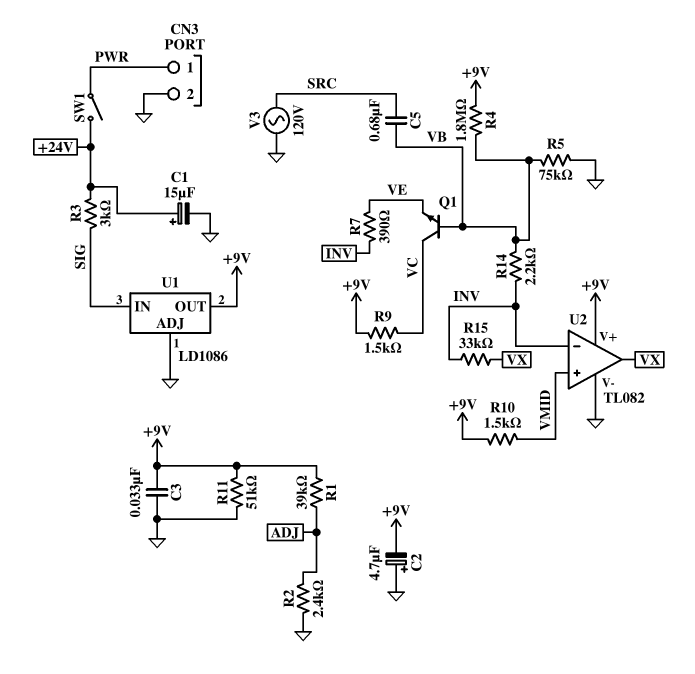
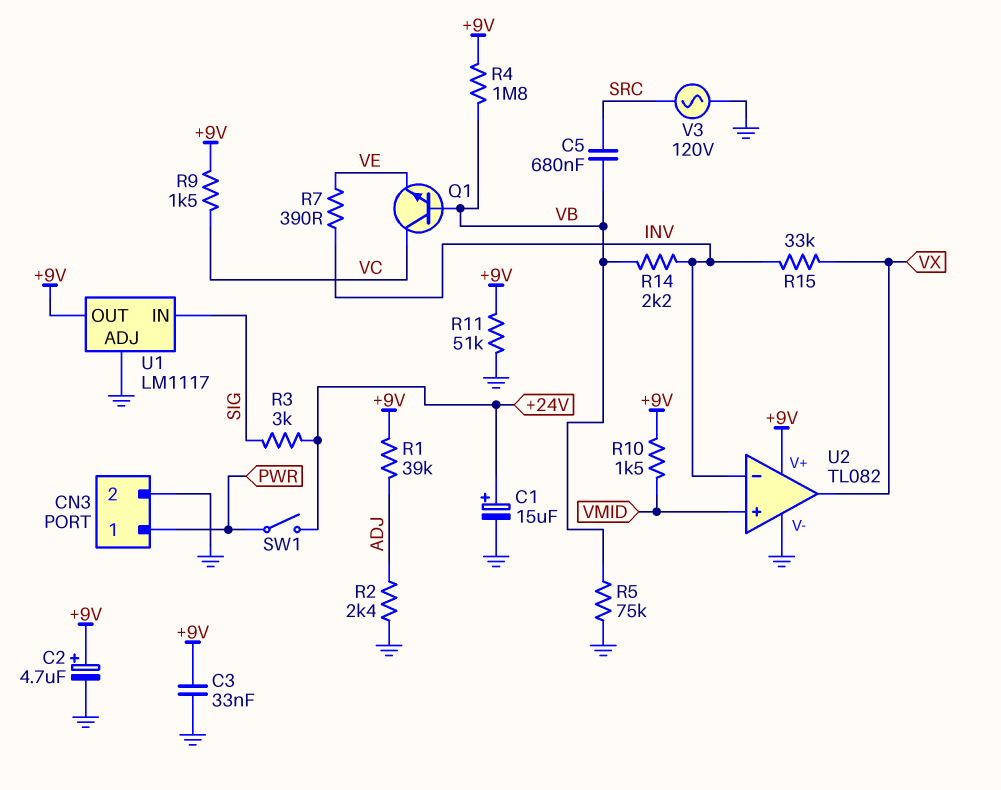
C2: 4.7uF (plus GND, minus +9V) -> 4.7uF (plus +9V, minus GND)
U1: LD1086 -> LM1117

